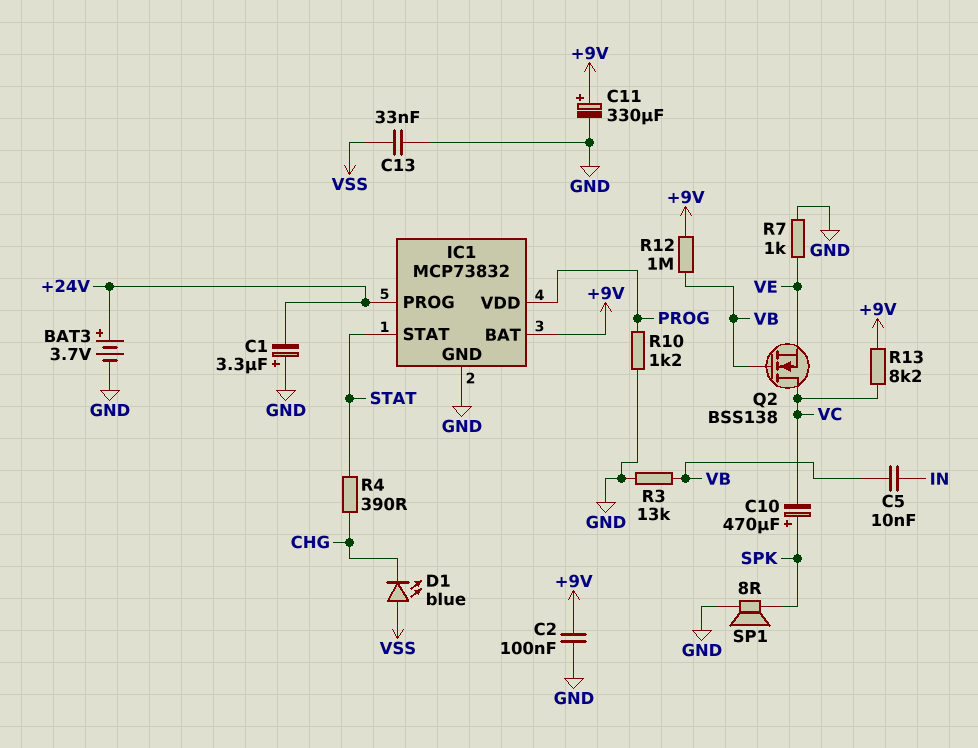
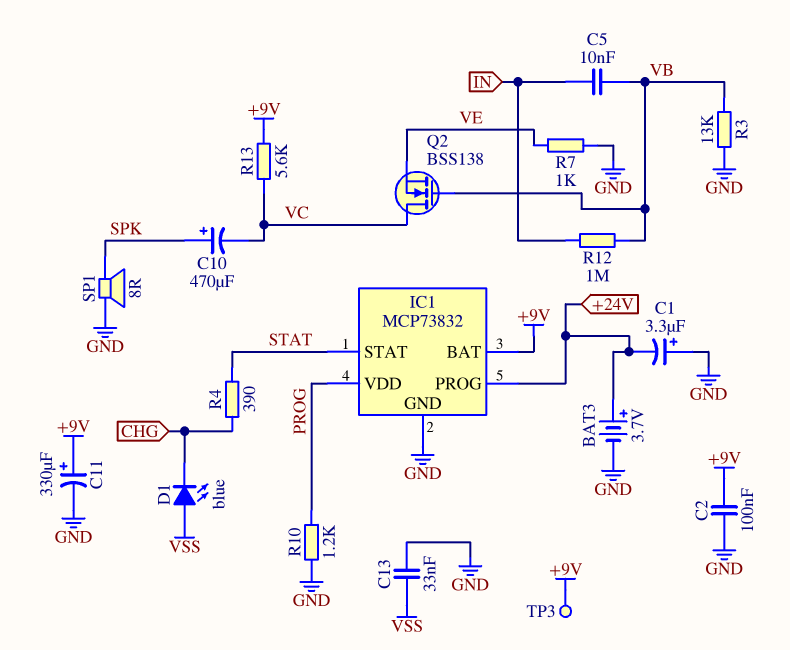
R12: 1M (+9V, VB) -> 1M (IN, VB)
R13: 8.2k (+9V, VC) -> 5.6k (+9V, VC)
TP3: none -> test point (+9V)

